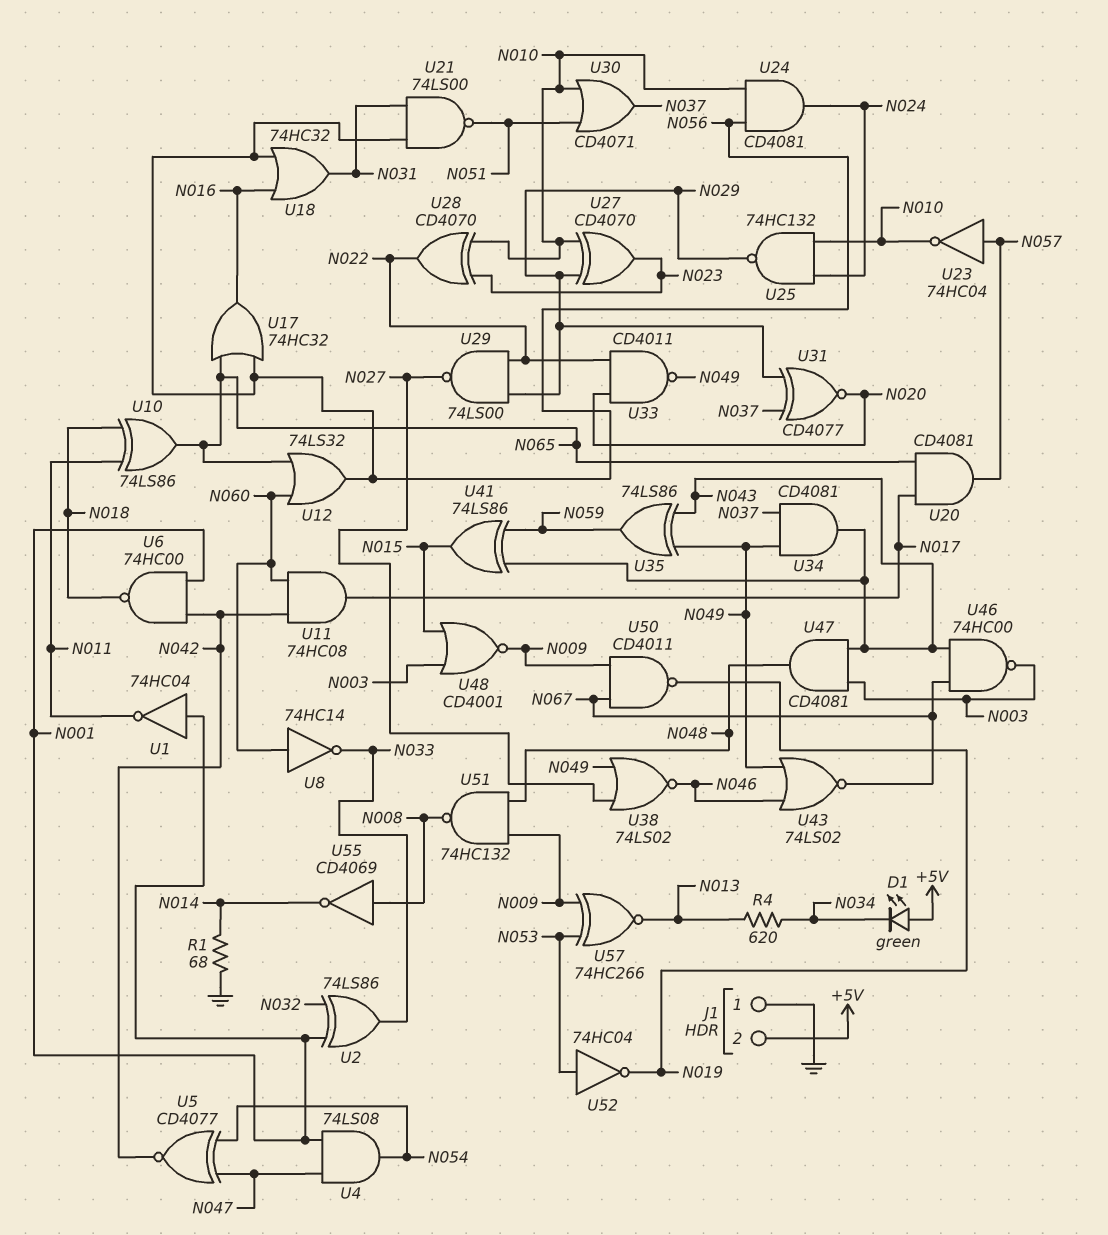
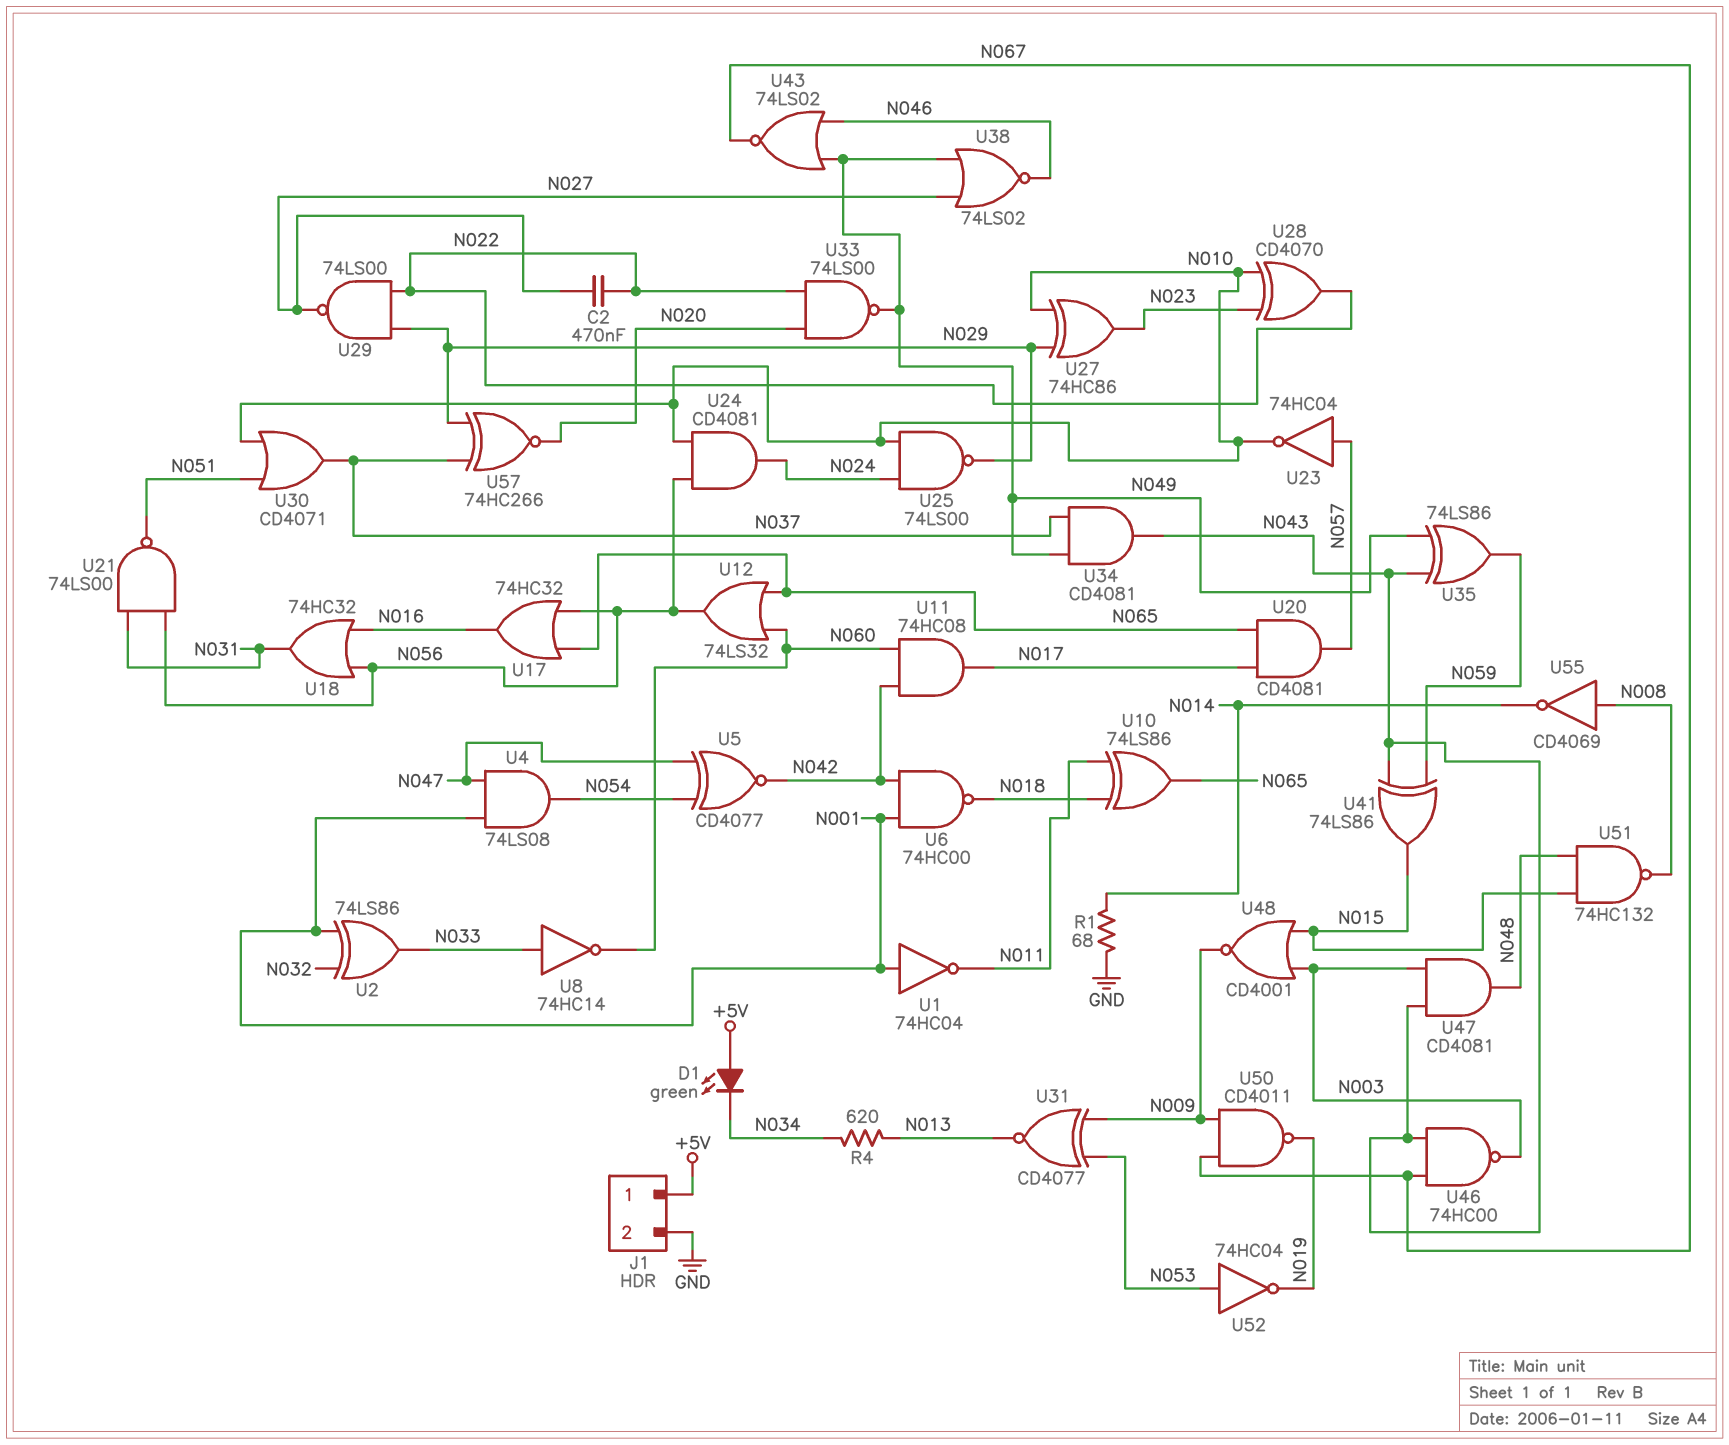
C2: none -> 470nF (N022, N027)
J1 pin 1: GND -> +5V
J1 pin 2: +5V -> GND
U8: NOT 74HC14 (in N060, out N033) -> NOT 74HC14 (in N033, out N060)
U25: NAND 74HC132 (in N010, in N024, out N029) -> NAND 74LS00 (in N010, in N024, out N029)
U27: XOR CD4070 (in N010, in N029, out N023) -> XOR 74HC86 (in N010, in N029, out N023)
U31: XNOR CD4077 (in N029, in N037, out N020) -> XNOR CD4077 (in N009, in N053, out N013)
U33: NAND CD4011 (in N020, in N022, out N049) -> NAND 74LS00 (in N020, in N022, out N049)
U51: NAND 74HC132 (in N009, in N048, out N008) -> NAND 74HC132 (in N015, in N048, out N008)
U57: XNOR 74HC266 (in N009, in N053, out N013) -> XNOR 74HC266 (in N029, in N037, out N020)

